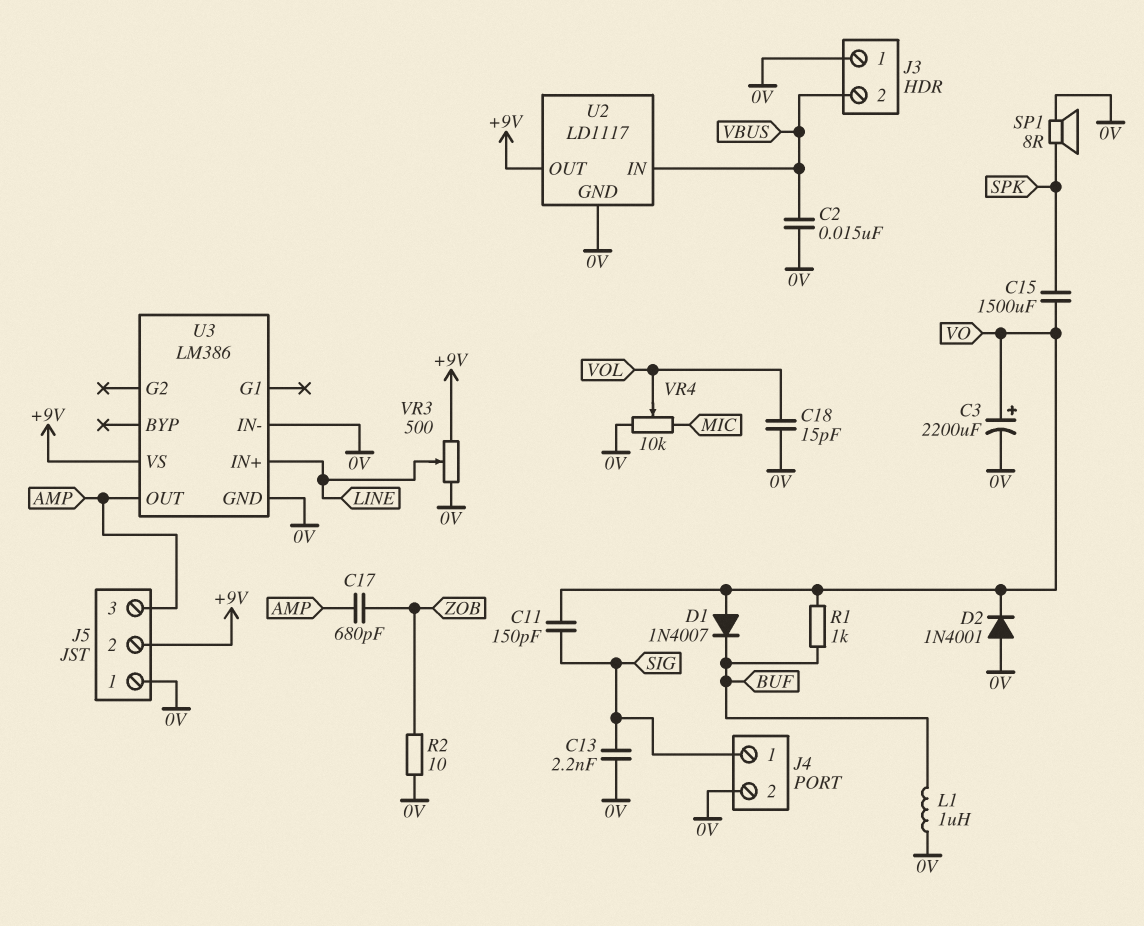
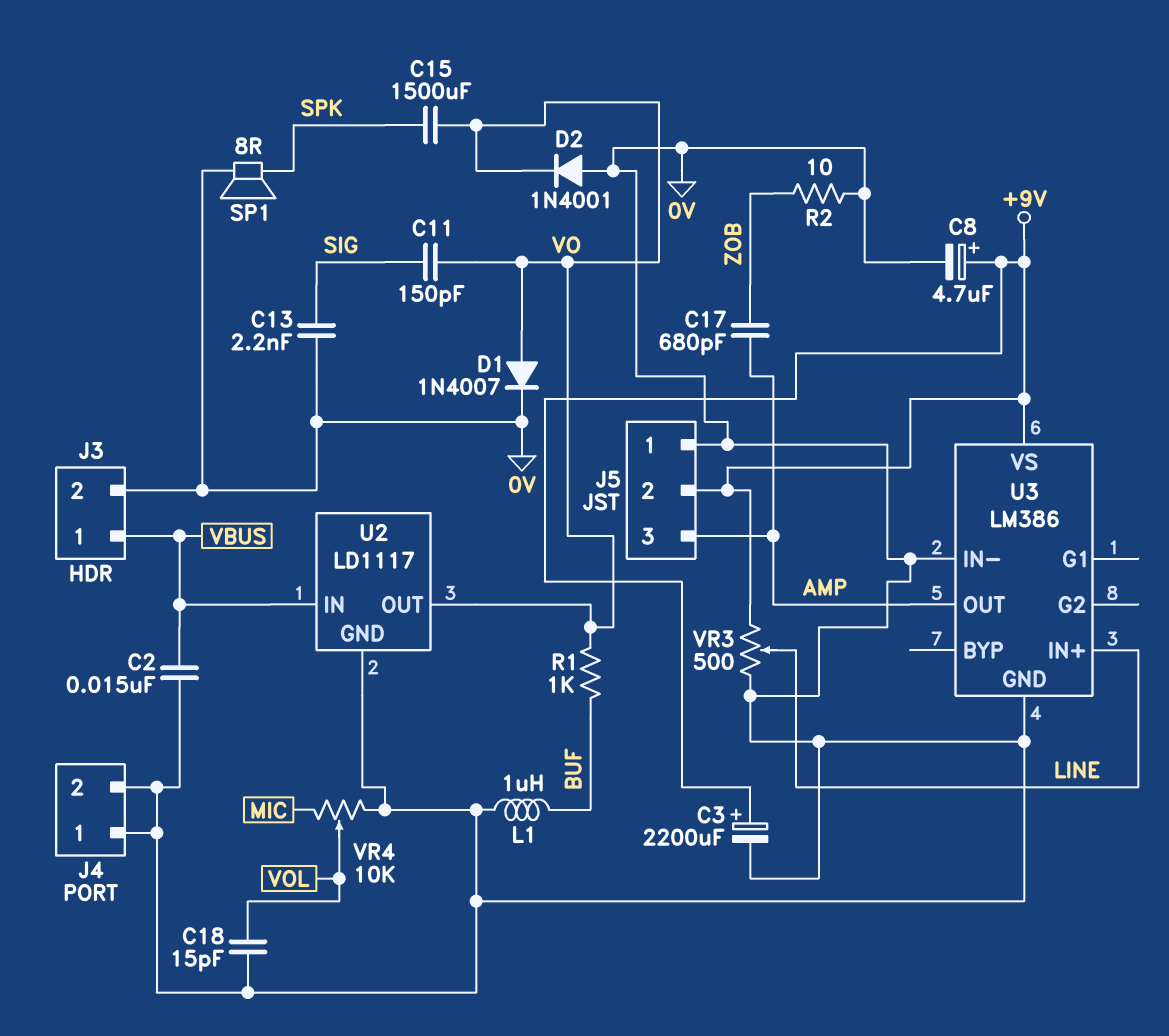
C3: 2200uF (plus VO, minus 0V) -> 2200uF (plus +9V, minus 0V)
C8: none -> 4.7uF (plus +9V, minus 0V)
D1: diode 1N4007 (A VO, K BUF) -> diode 1N4007 (A VO, K 0V)
J3 pin 1: 0V -> VBUS
J3 pin 2: VBUS -> 0V
J4 pin 1: SIG -> 0V
U2 pin OUT: +9V -> VO

